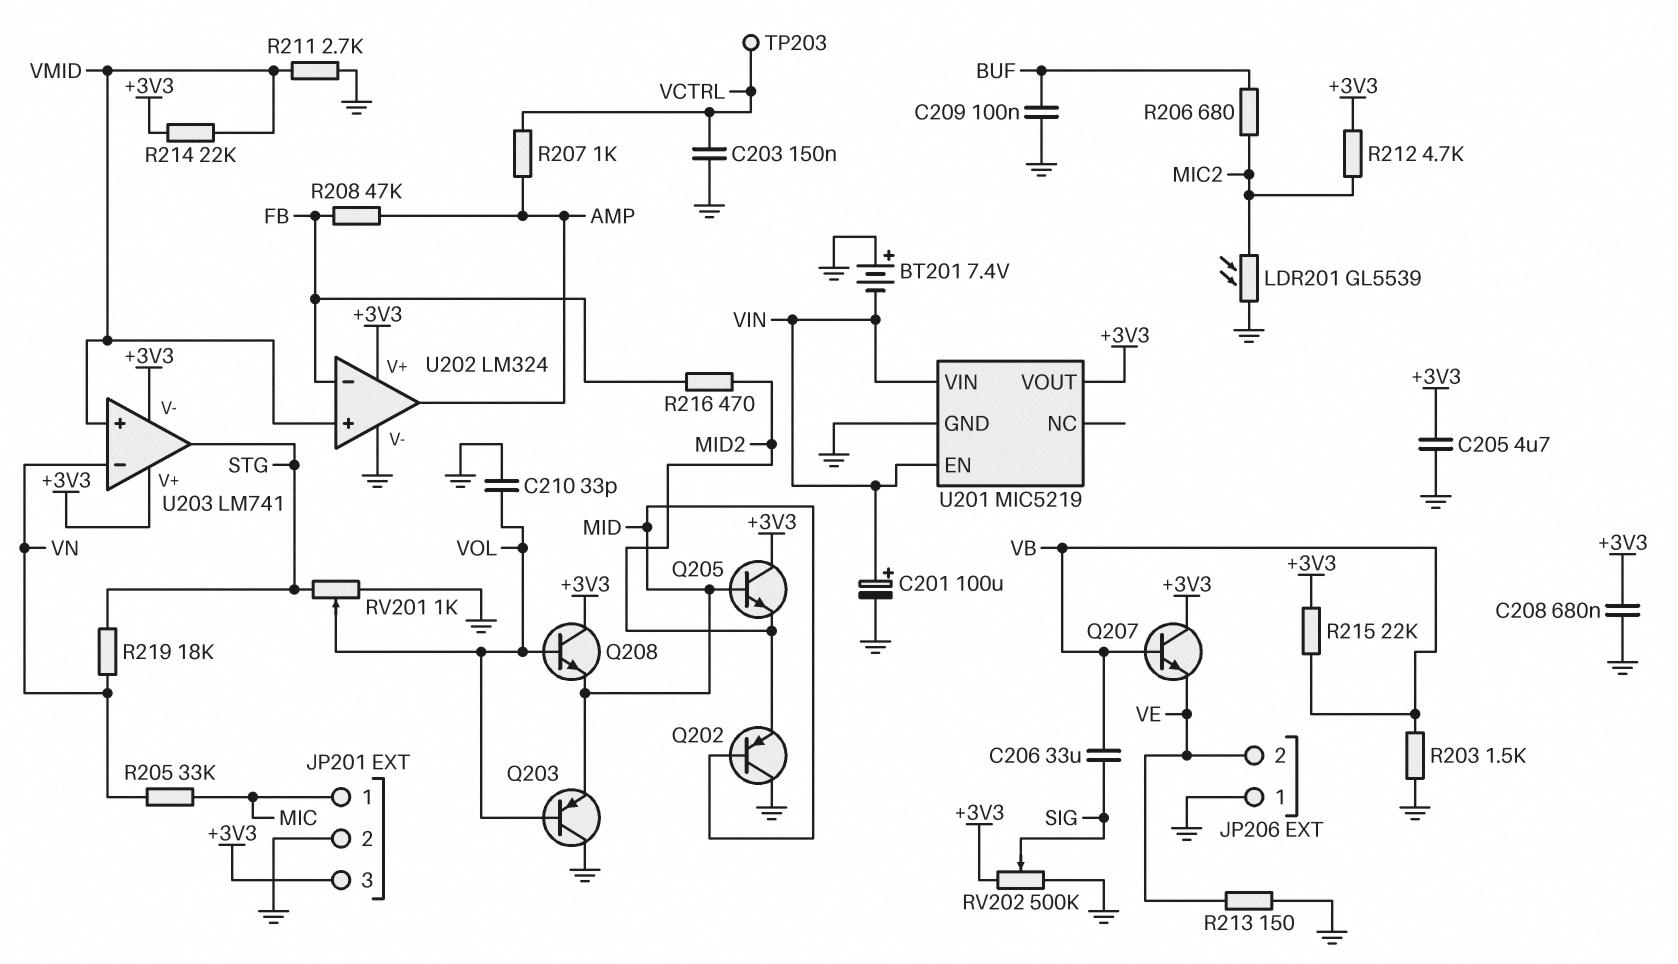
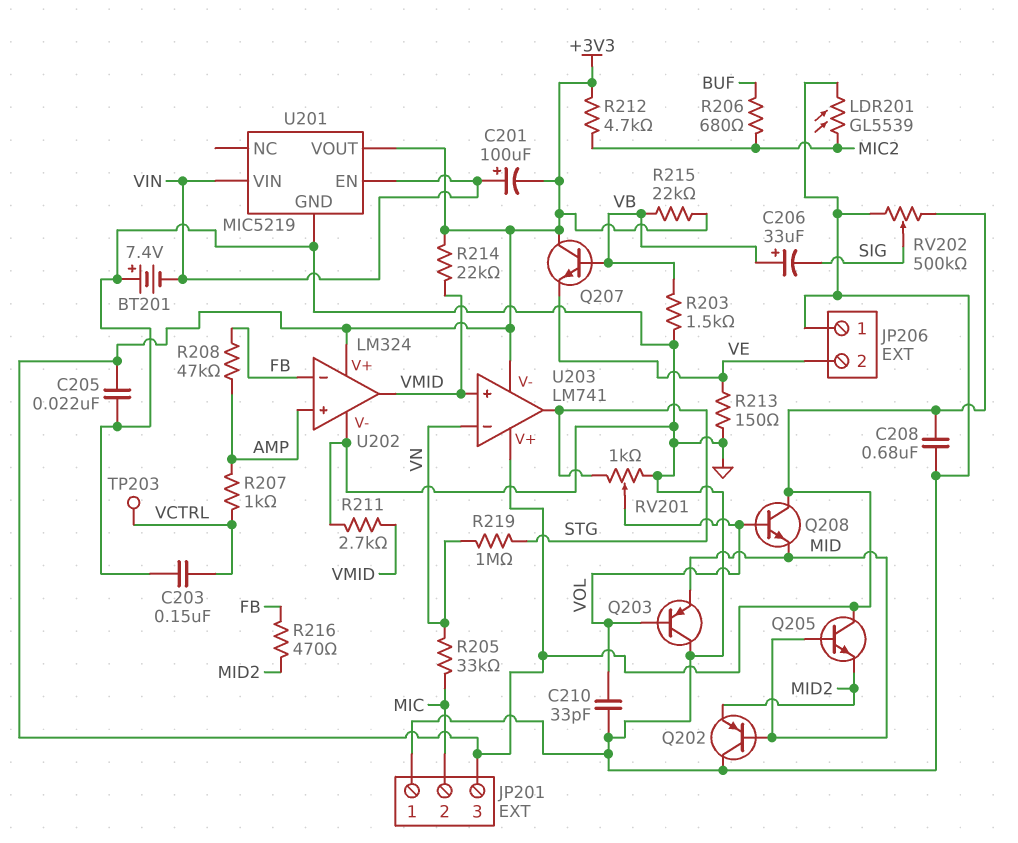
C201: 100uF (plus VIN, minus GND) -> 100uF (plus VIN, minus +3V3)
C205: 4.7uF (+3V3, GND) -> 22nF (+3V3, GND)
C206: 33uF (SIG, VB) -> 33uF (plus VB, minus SIG)
C209: 100nF (BUF, GND) -> none
JP201 pin 1: MIC -> GND
JP201 pin 2: GND -> MIC
R219: 18k (STG, VN) -> 1M (STG, VN)
U202 pin in+: VMID -> AMP
U202 pin out: AMP -> VMID

